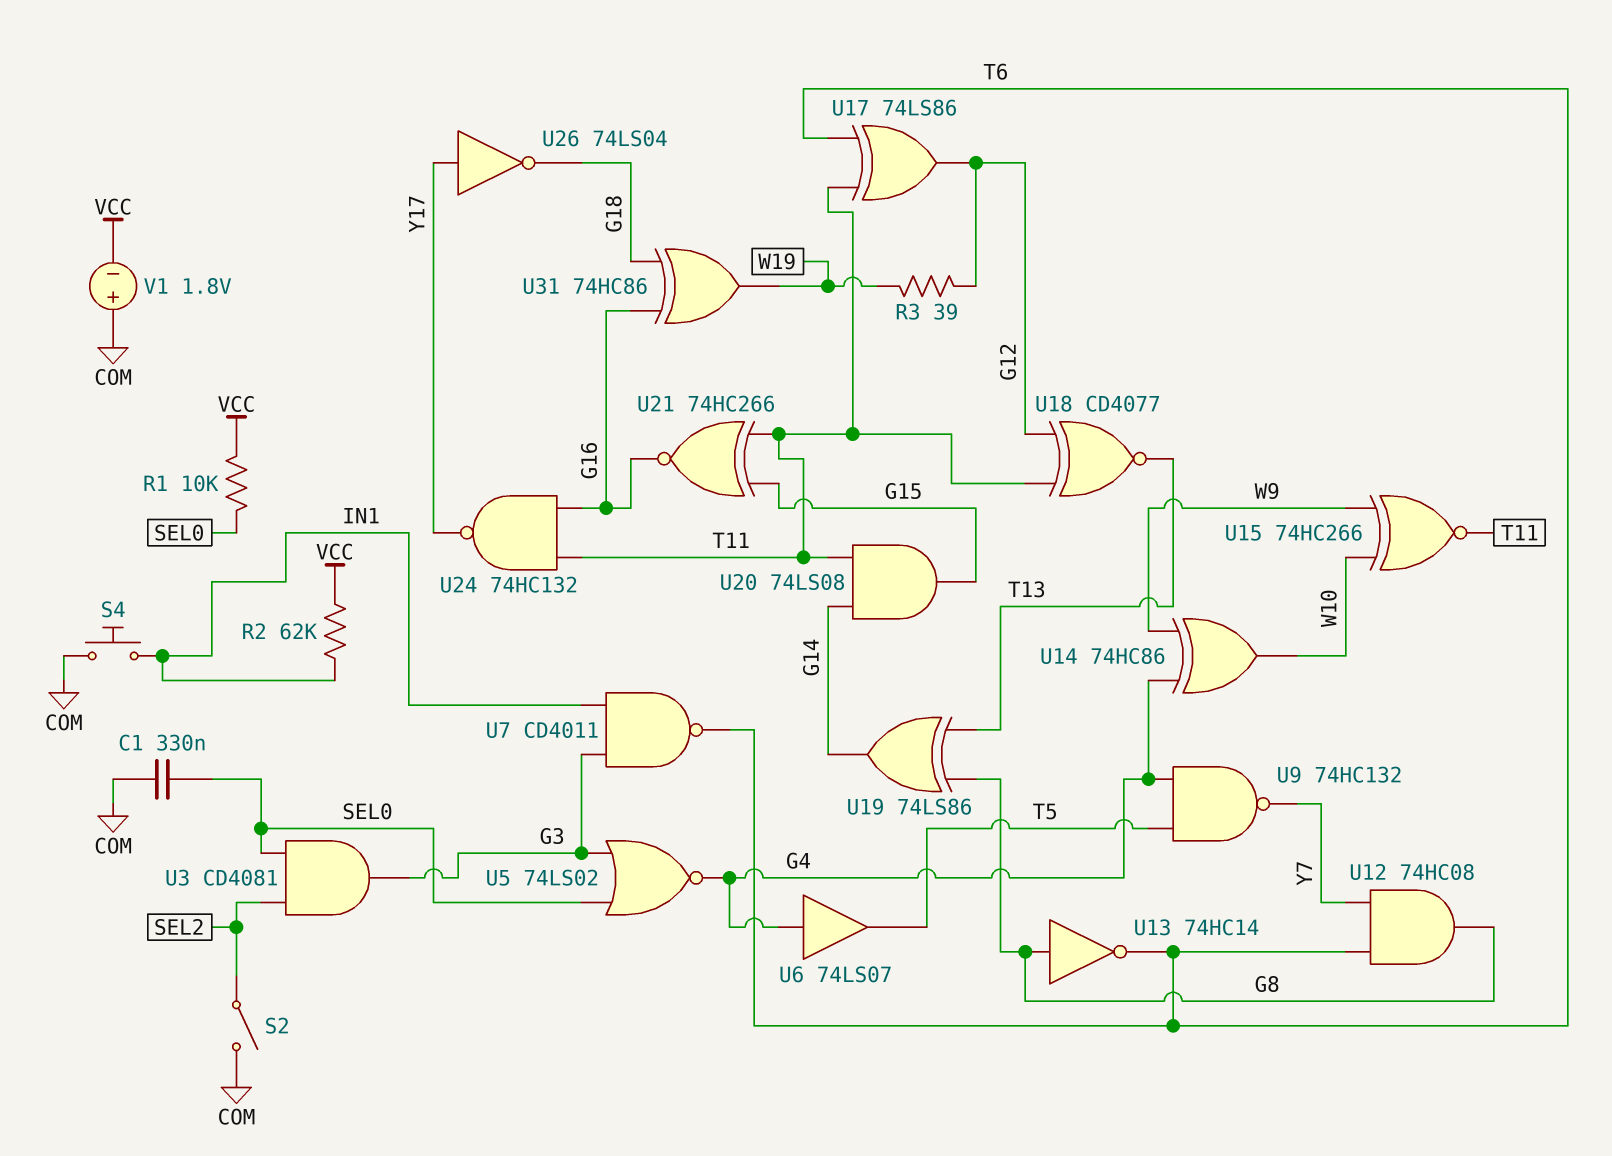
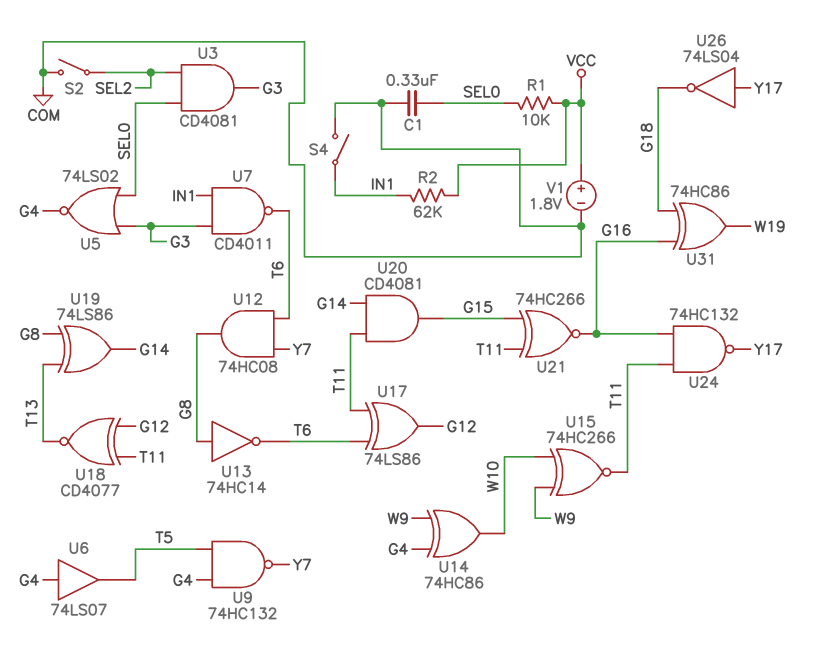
R3: 39 (G12, W19) -> none
S4: button (COM, IN1) -> switch (COM, IN1)
U20: AND 74LS08 (in G14, in T11, out G15) -> AND CD4081 (in G14, in T11, out G15)
V1: 1.8V (plus COM, minus VCC) -> 1.8V (plus VCC, minus COM)

